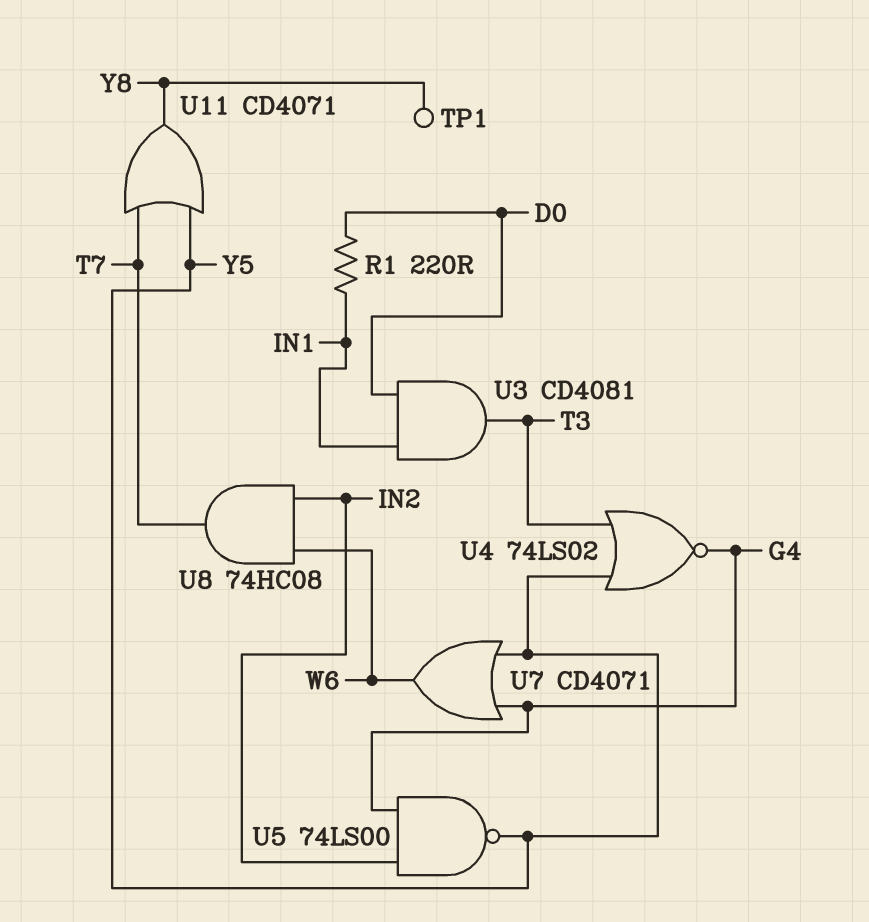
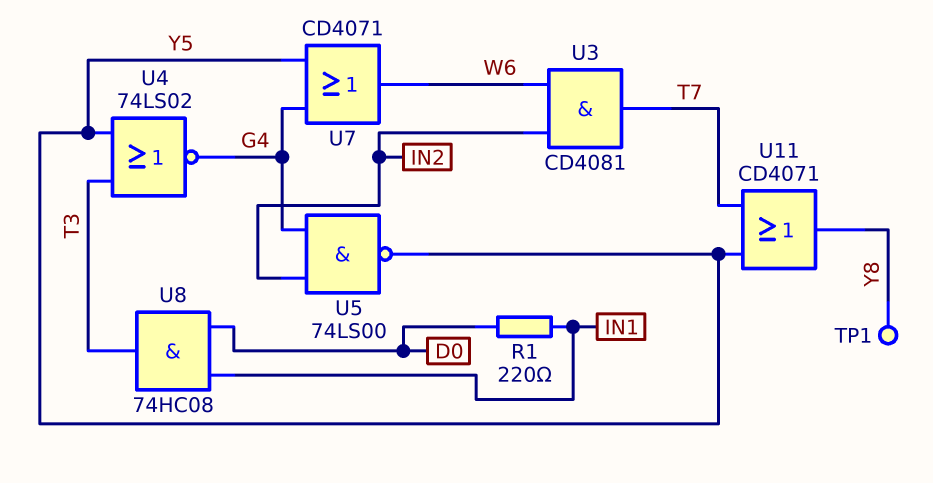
U3: AND CD4081 (in D0, in IN1, out T3) -> AND CD4081 (in IN2, in W6, out T7)
U8: AND 74HC08 (in IN2, in W6, out T7) -> AND 74HC08 (in D0, in IN1, out T3)

